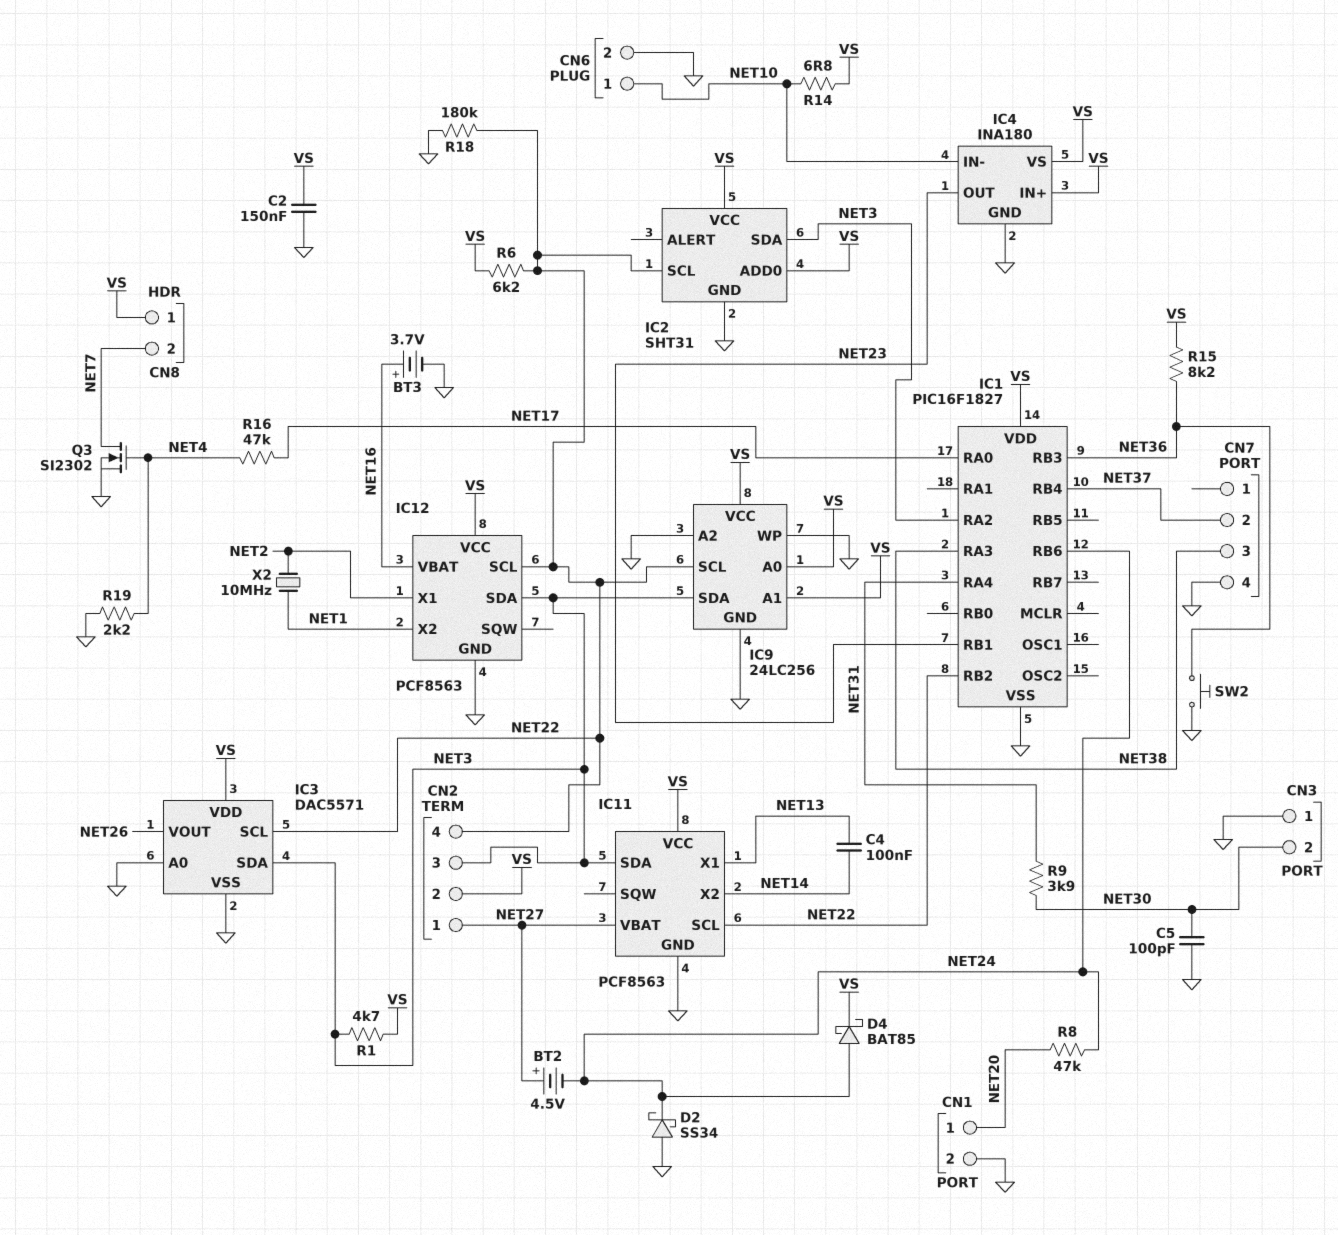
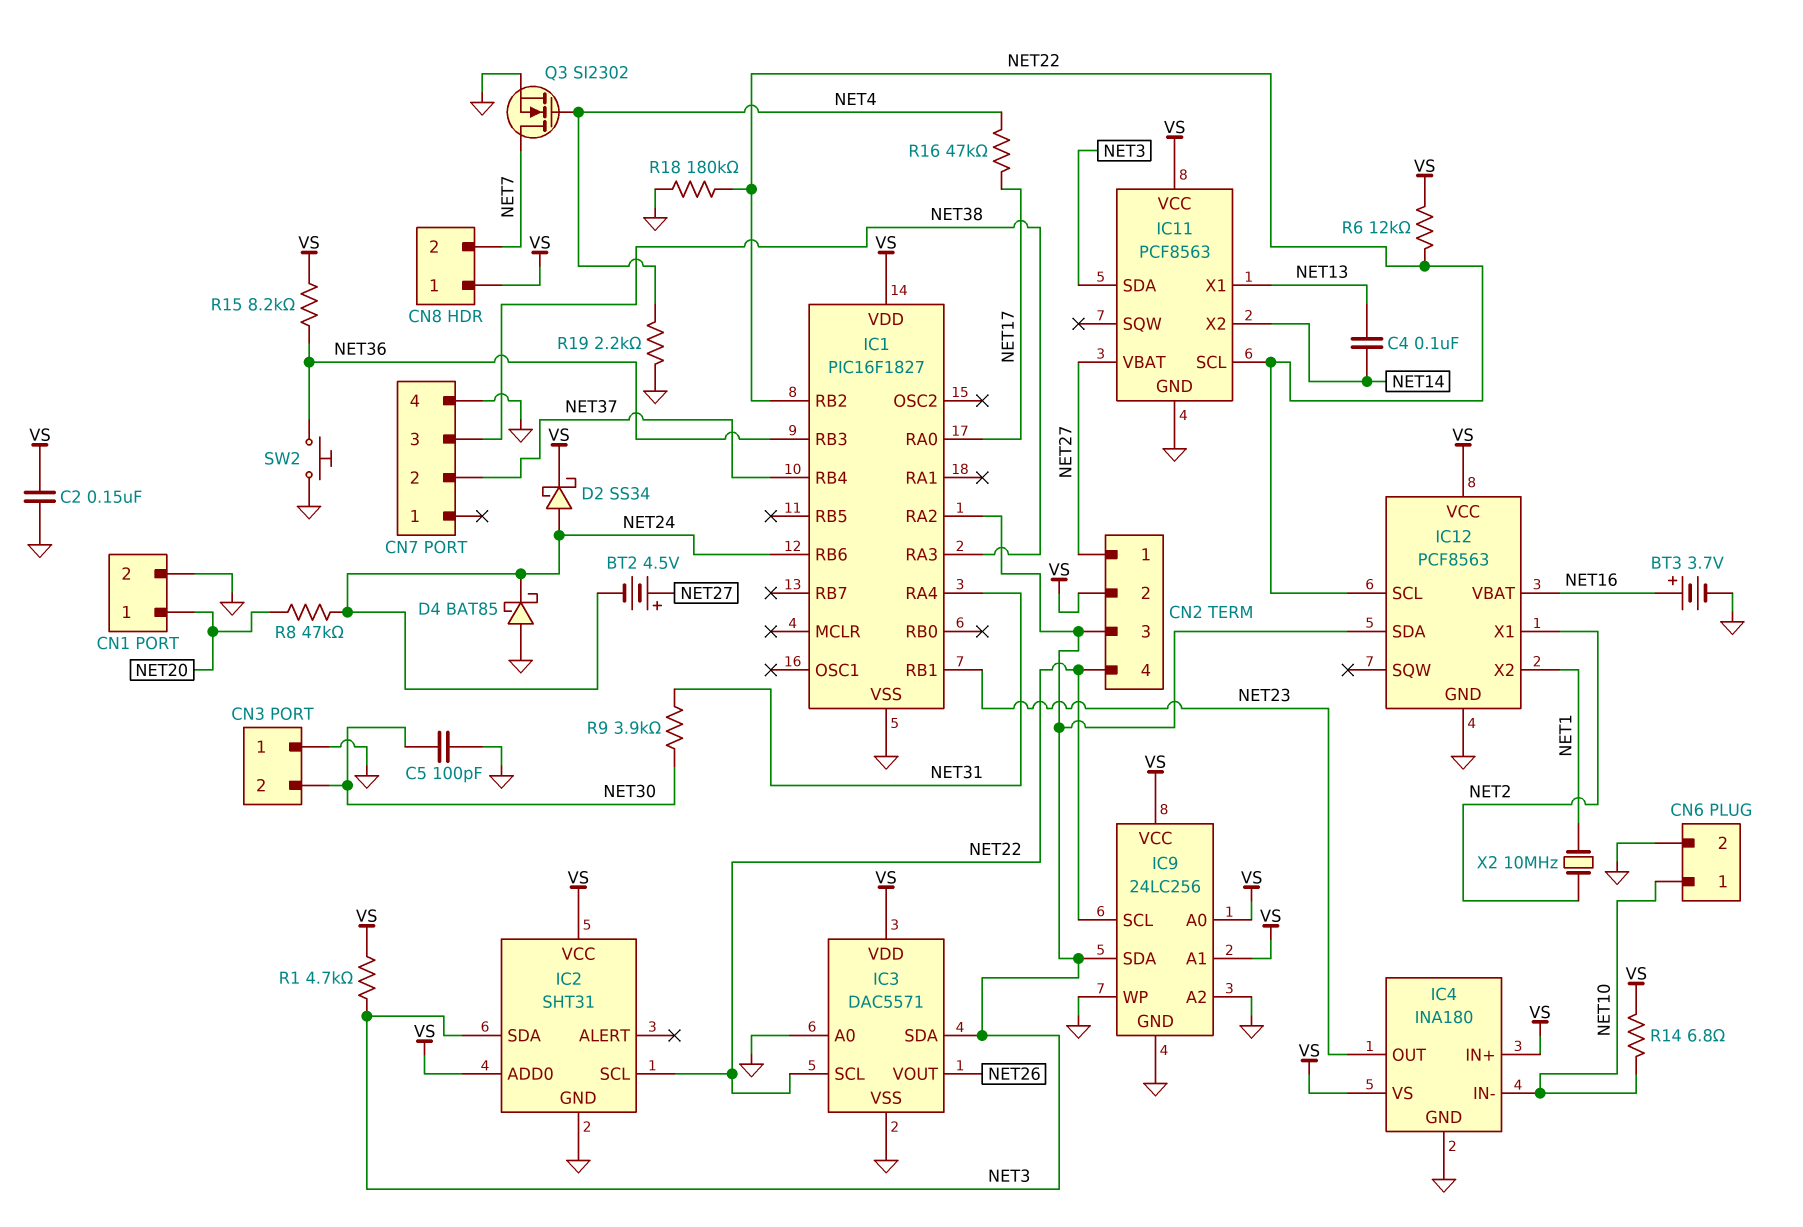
D2: schottky SS34 (A GND, K NET24) -> schottky SS34 (A NET24, K VS)
D4: schottky BAT85 (A NET24, K VS) -> schottky BAT85 (A GND, K NET24)
R6: 6.2k (NET22, VS) -> 12k (NET22, VS)

